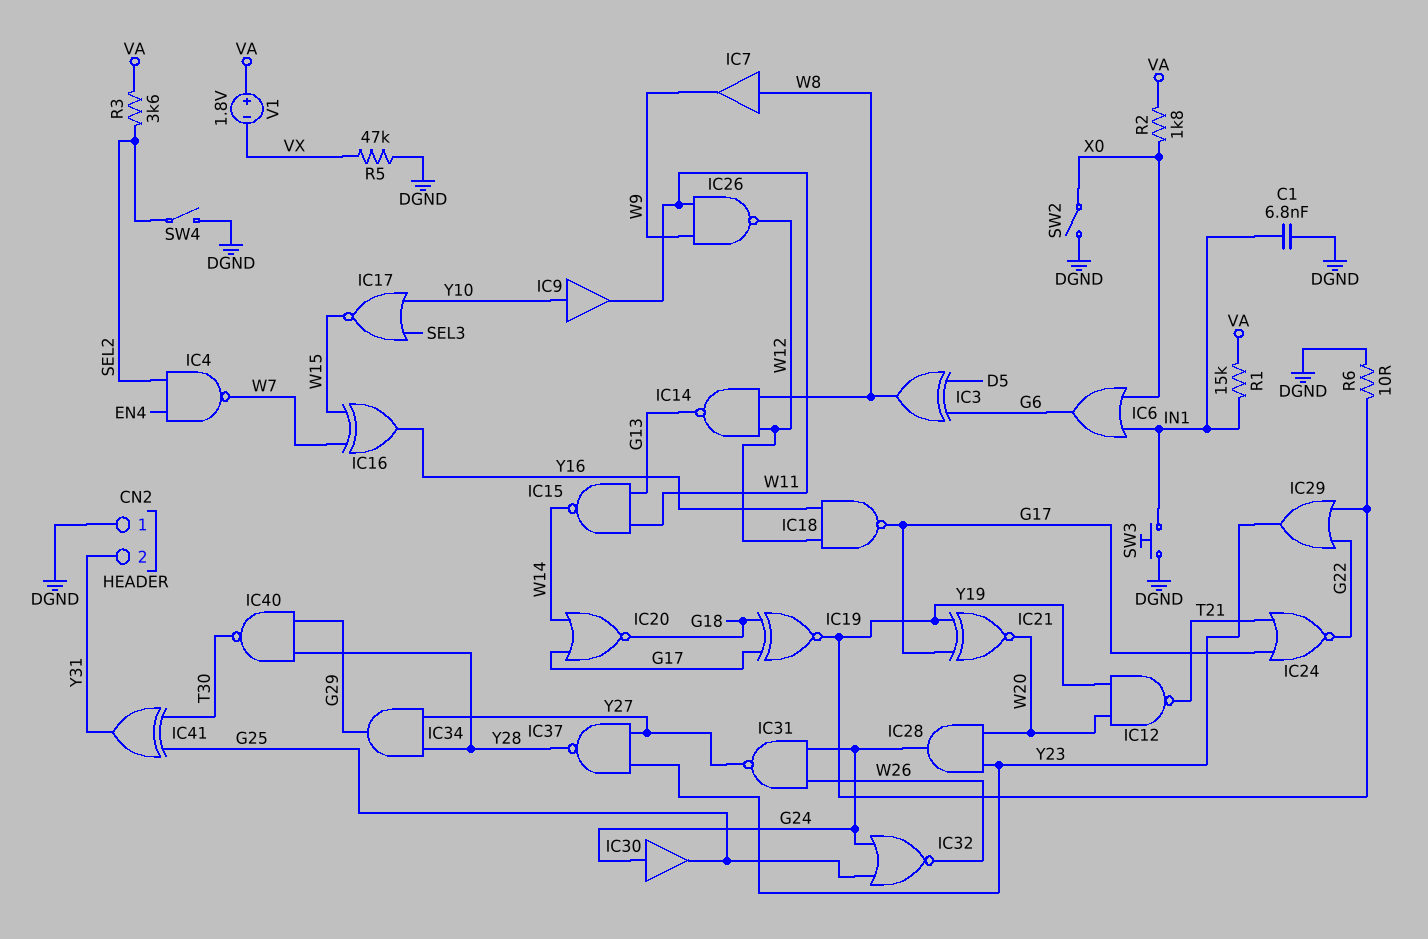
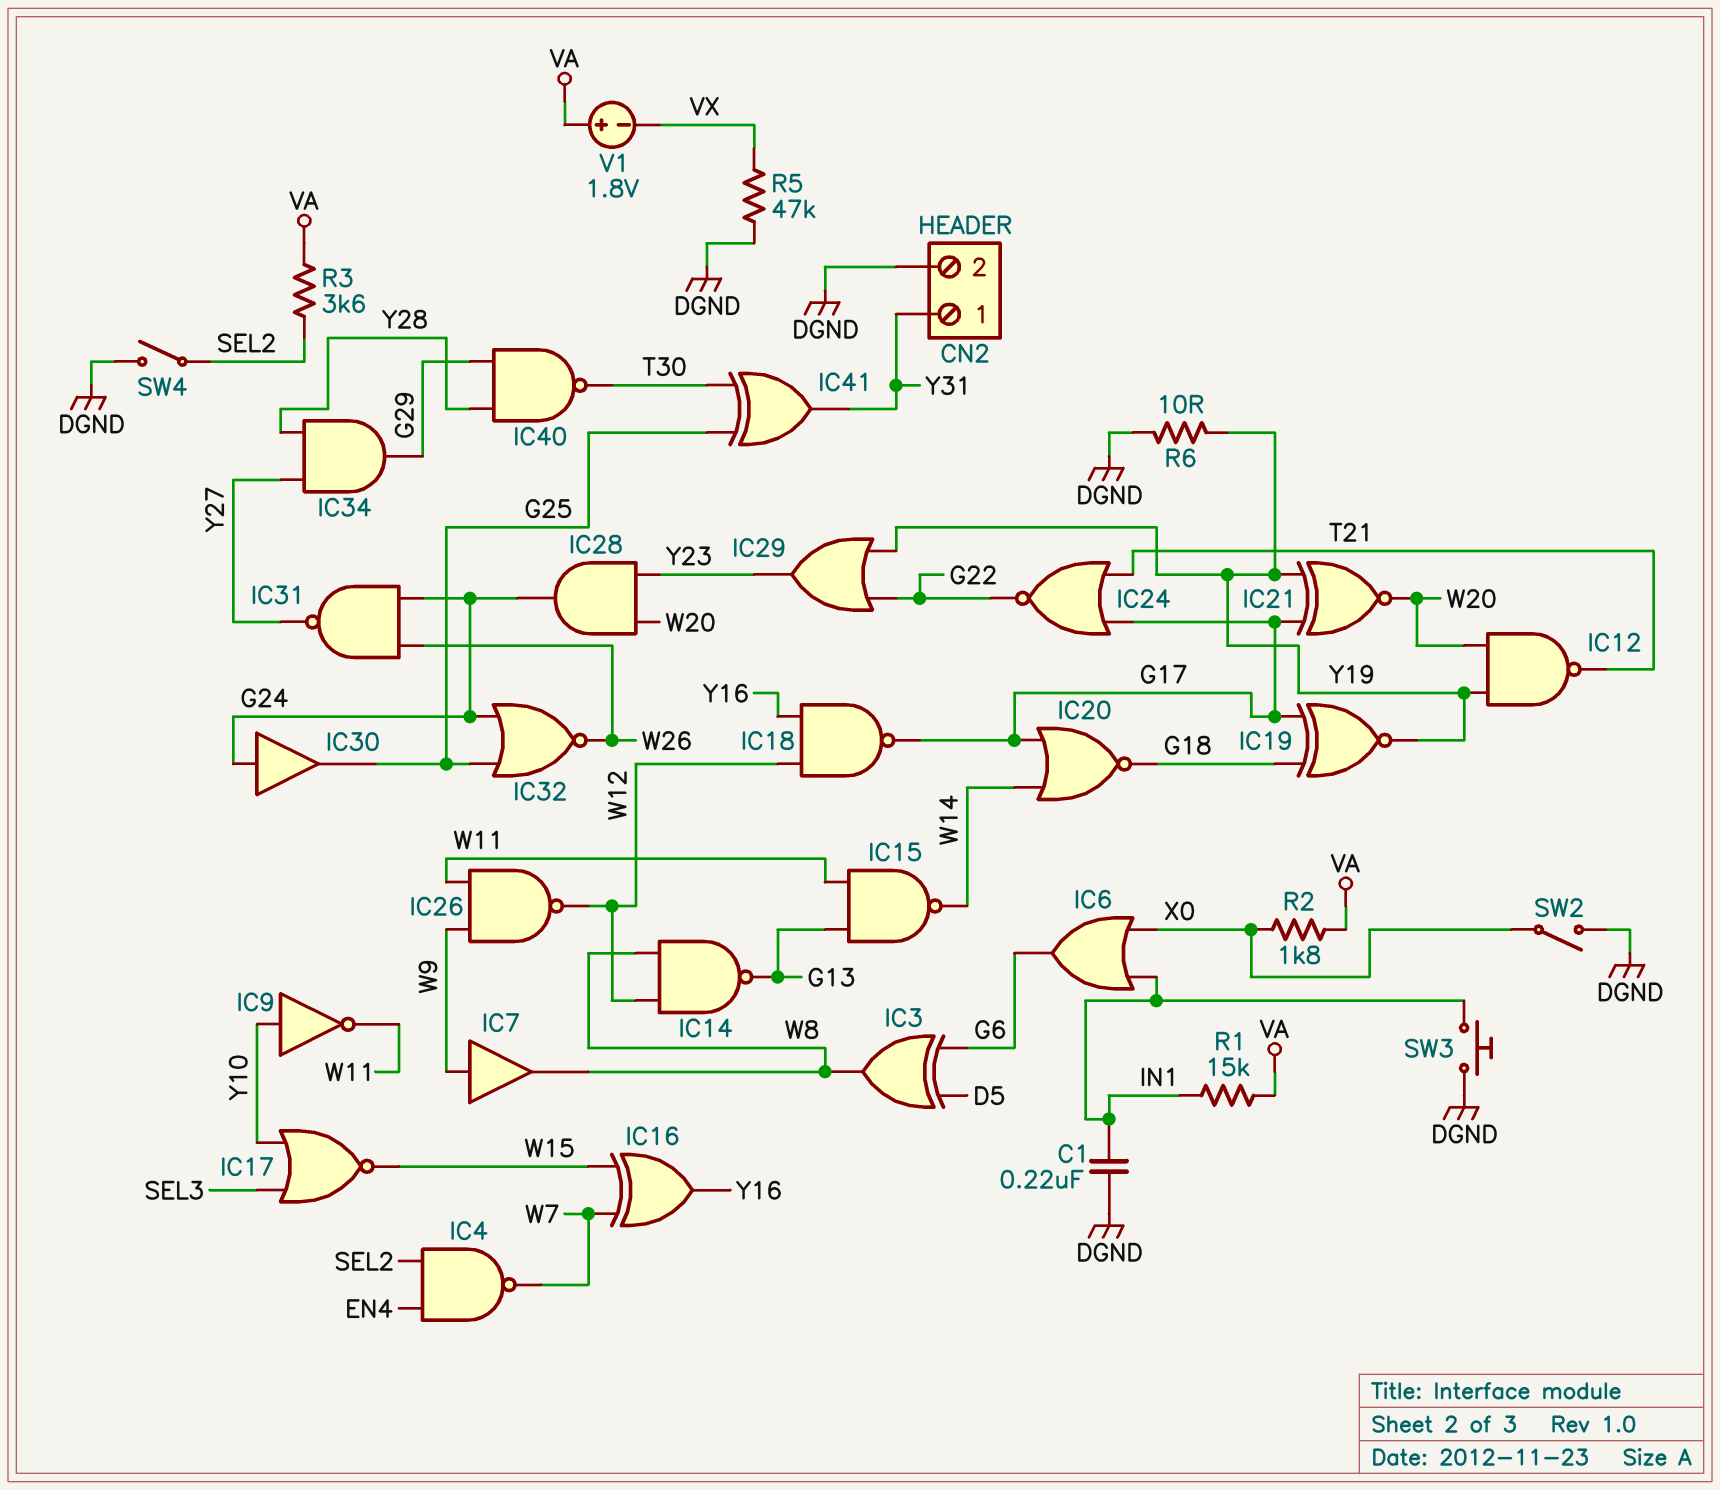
C1: 6.8nF (DGND, IN1) -> 220nF (DGND, IN1)
CN2 pin 1: DGND -> Y31
CN2 pin 2: Y31 -> DGND
IC7: buffer (in W8, out W9) -> buffer (in W9, out W8)
IC9: buffer (in Y10, out W11) -> NOT (in Y10, out W11)
IC37: NAND (in Y23, in Y27, out Y28) -> none

